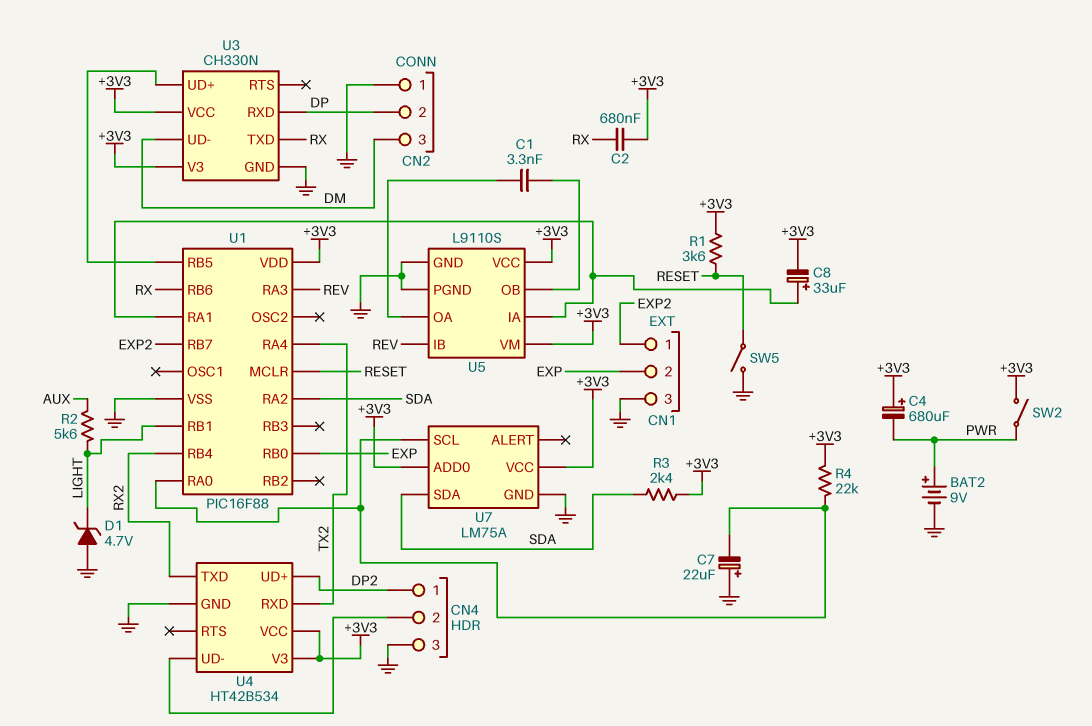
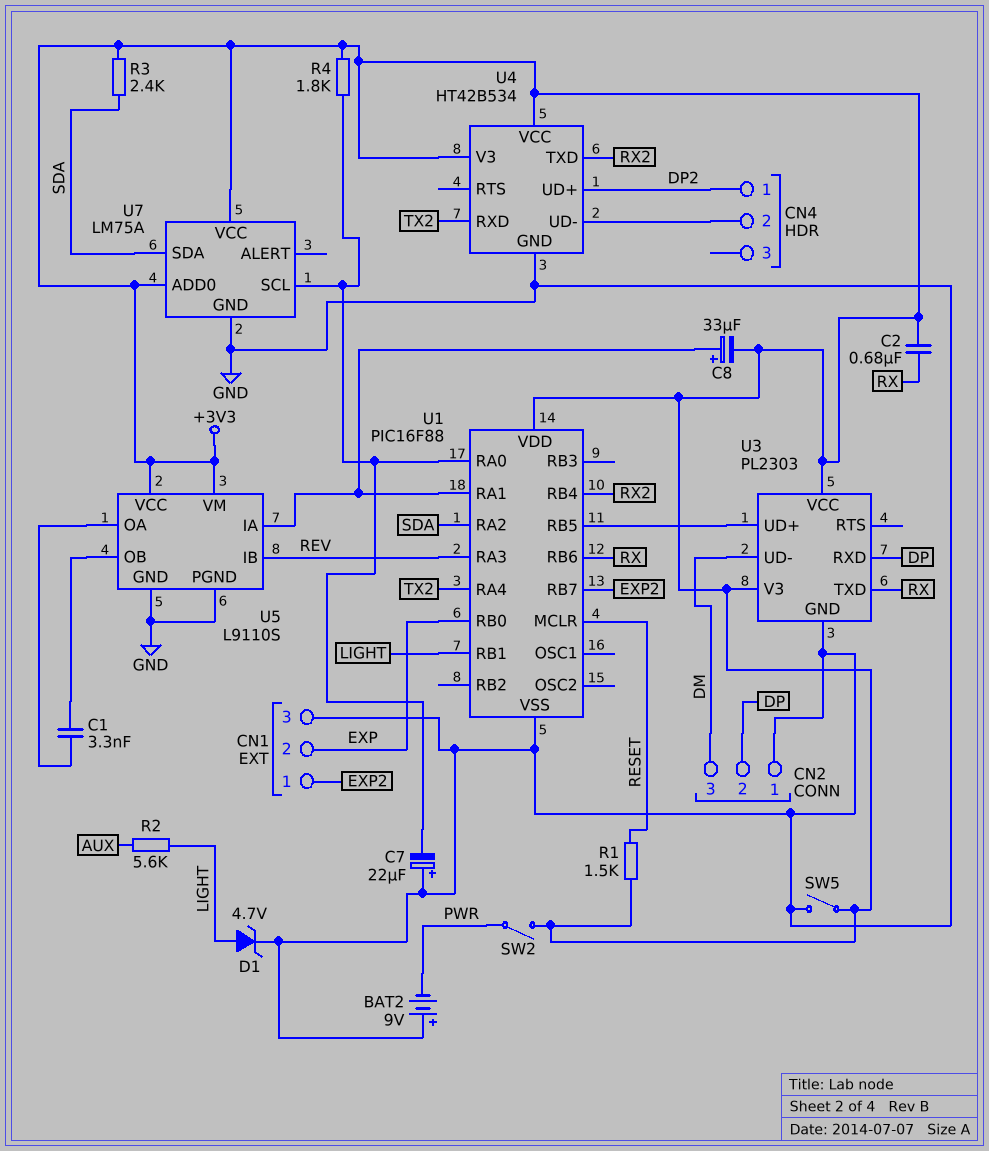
BAT2: 9V (plus PWR, minus GND) -> 9V (plus GND, minus PWR)
C4: 680uF (plus +3V3, minus PWR) -> none
CN4 pin 3: GND -> none
D1: zener 4.7V (A GND, K LIGHT) -> zener 4.7V (A LIGHT, K GND)
R1: 3.6k (+3V3, RESET) -> 1.5k (+3V3, RESET)
R4: 22k (+3V3, U1/RA0) -> 1.8k (+3V3, U1/RA0)
SW5: switch (GND, RESET) -> switch (+3V3, GND)
U3: CH330N -> PL2303

